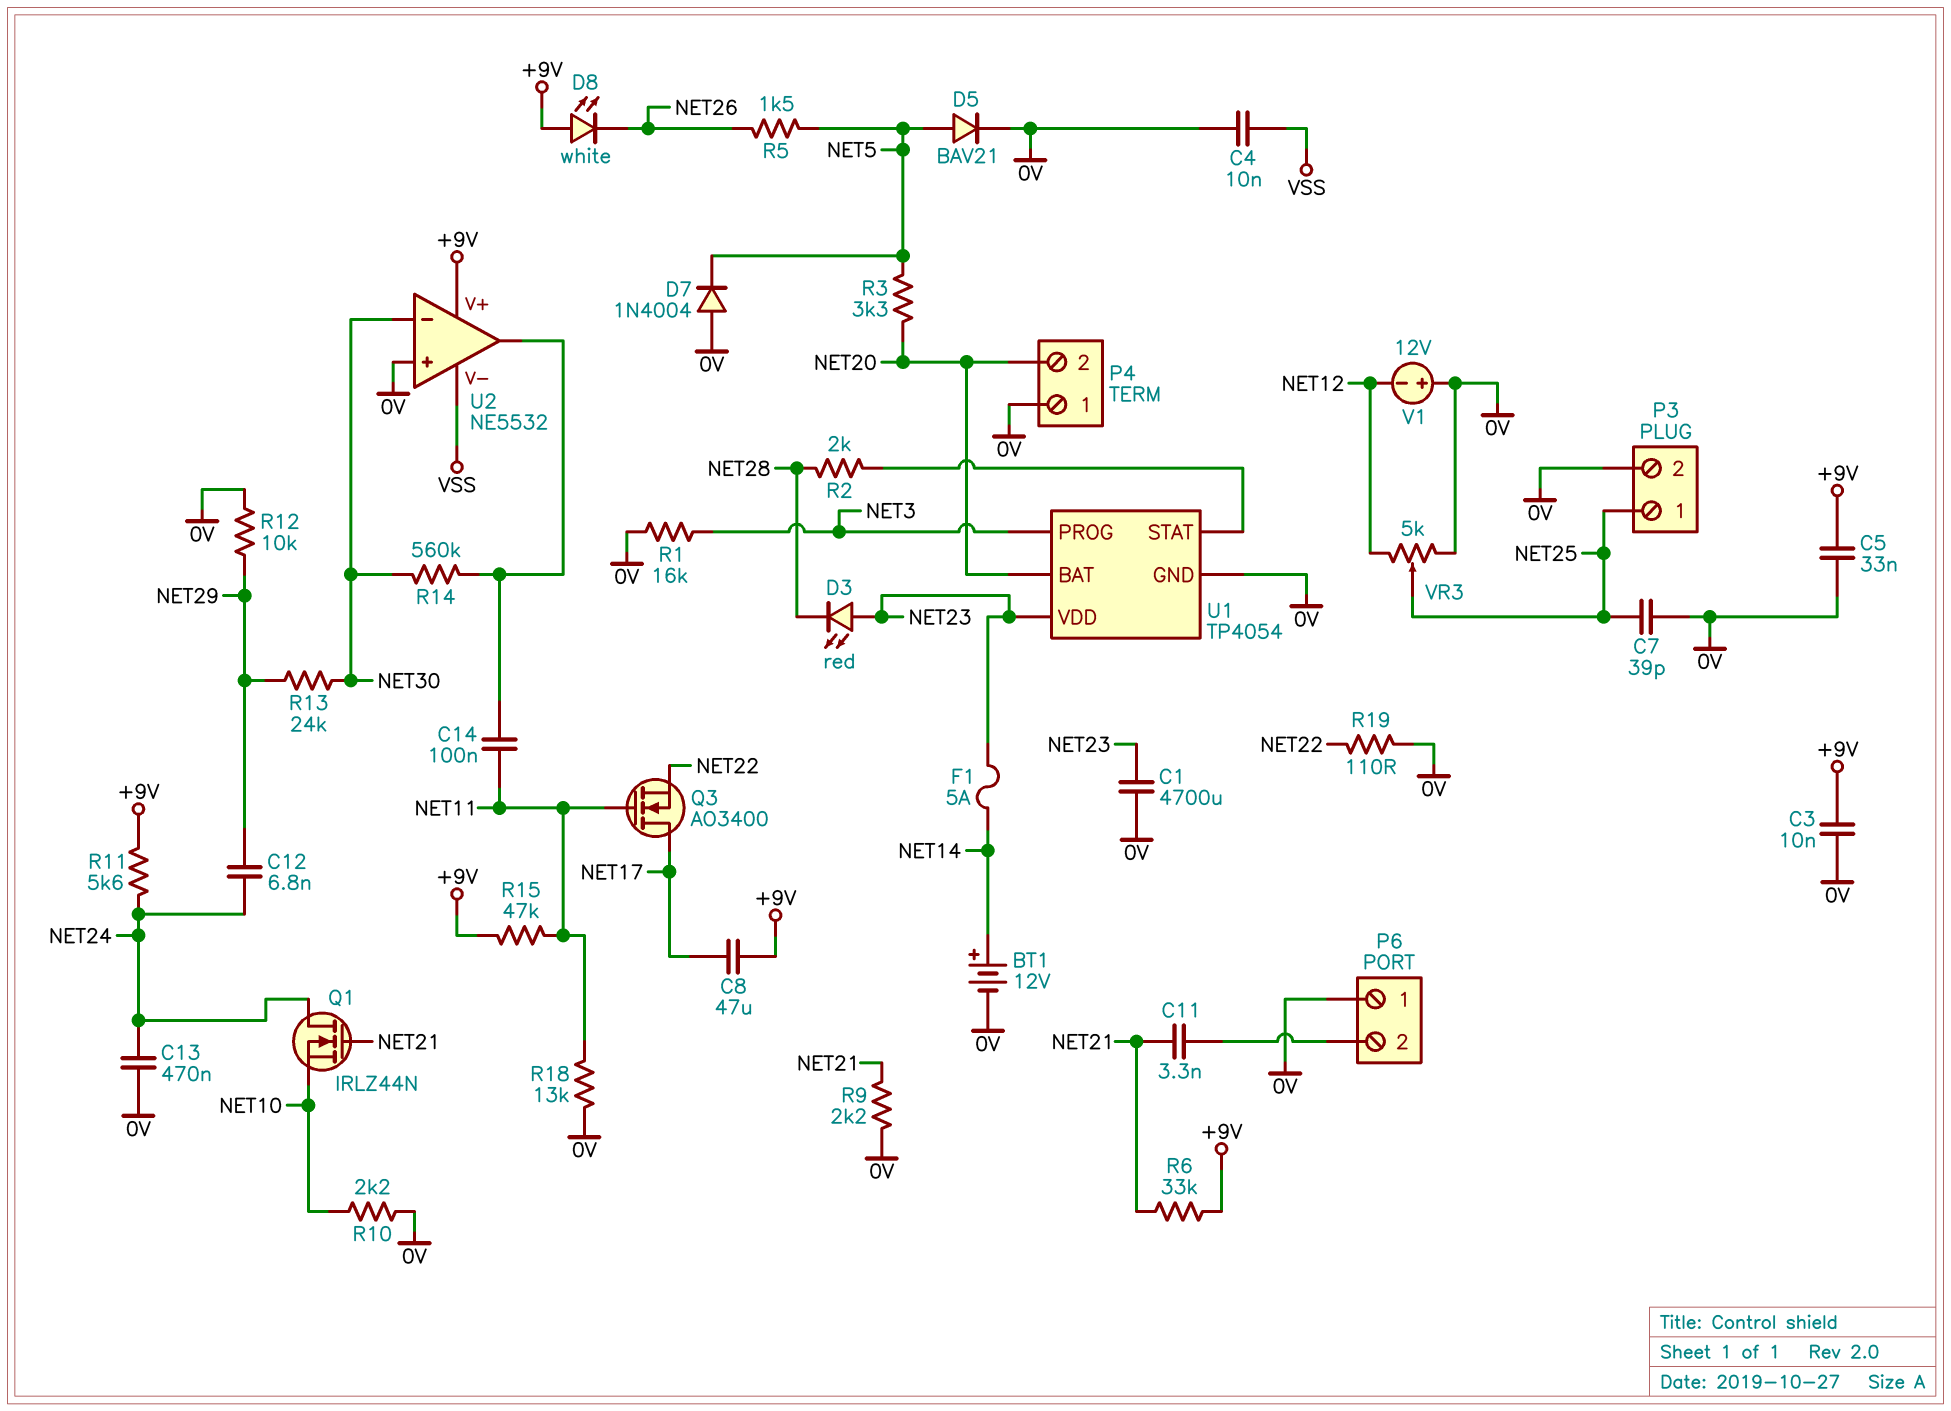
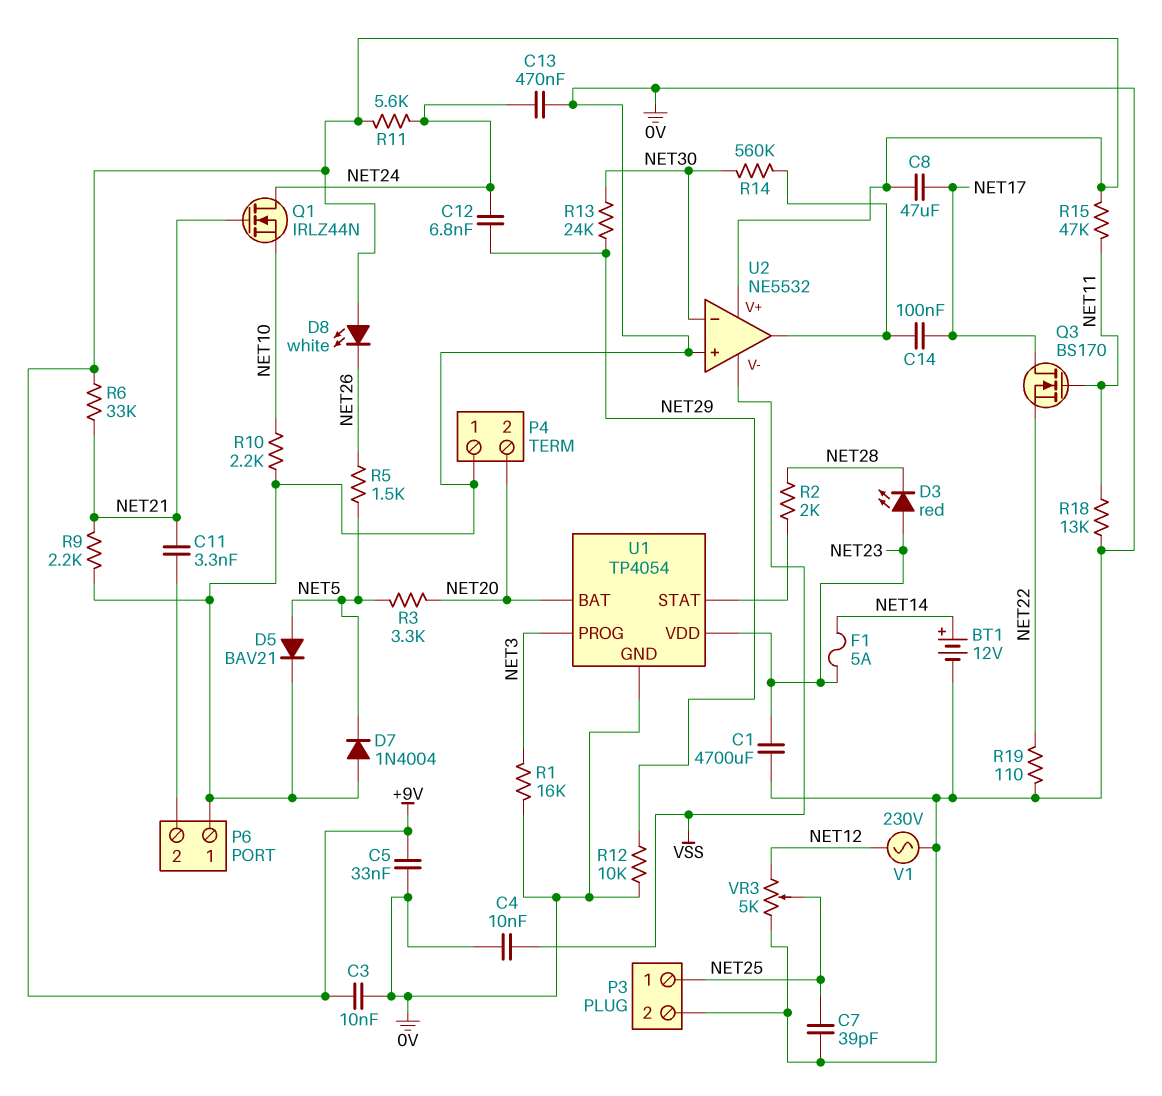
C14: 100nF (NET11, U2/out) -> 100nF (NET17, U2/out)
Q3: NMOS AO3400 (G NET11, D NET17, S NET22) -> NMOS BS170 (G NET11, D NET17, S NET22)
V1: 12V (plus 0V, minus NET12) -> AC 230V (0V, NET12)

